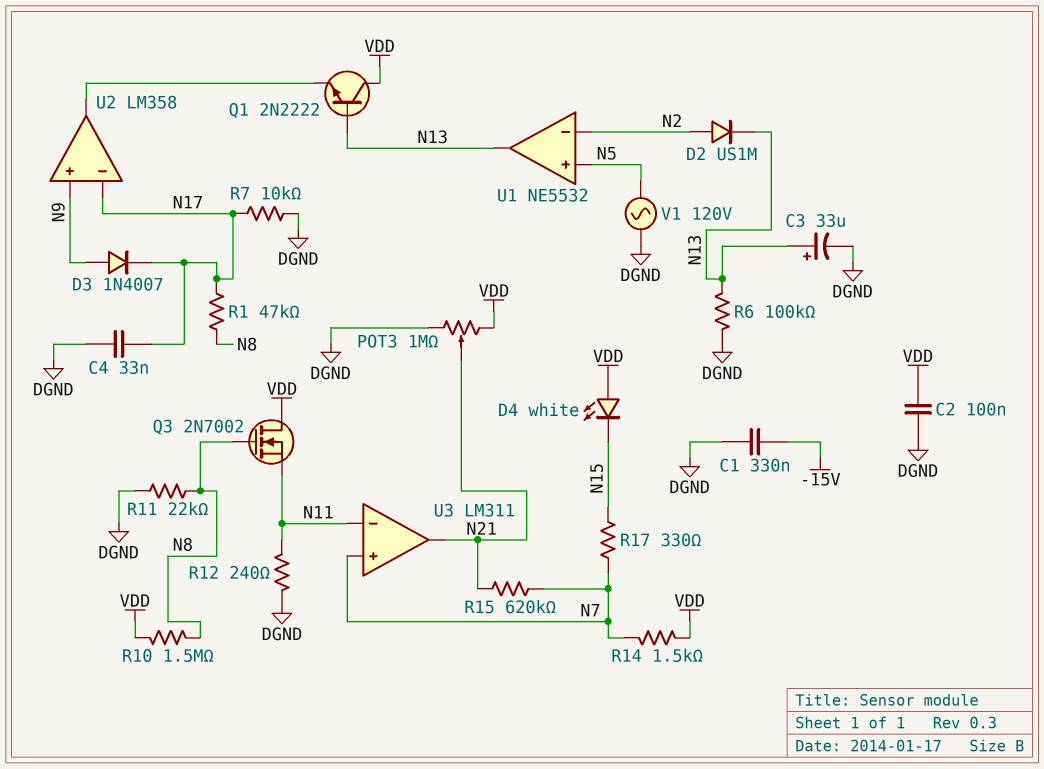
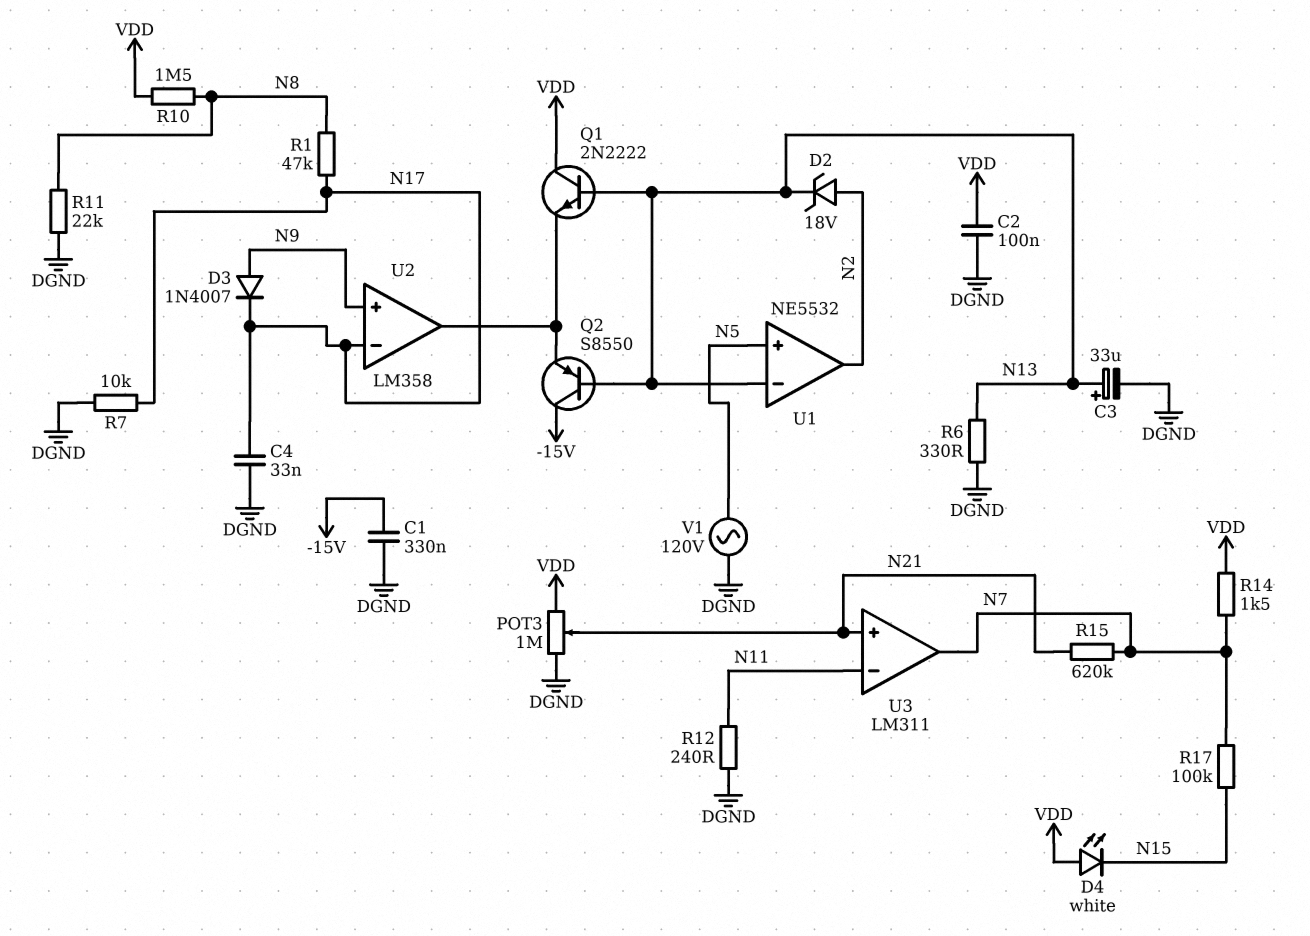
D2: diode US1M (A N2, K N13) -> zener 18V (A N2, K N13)
Q2: none -> PNP S8550 (B N13, C -15V, E U2/out)
Q3: NMOS 2N7002 (G N8, D VDD, S N11) -> none
R6: 100k (DGND, N13) -> 330 (DGND, N13)
R17: 330 (N7, N15) -> 100k (N7, N15)
U1 pin in-: N2 -> N13
U1 pin out: N13 -> N2
U3 pin in+: N7 -> N21
U3 pin out: N21 -> N7

